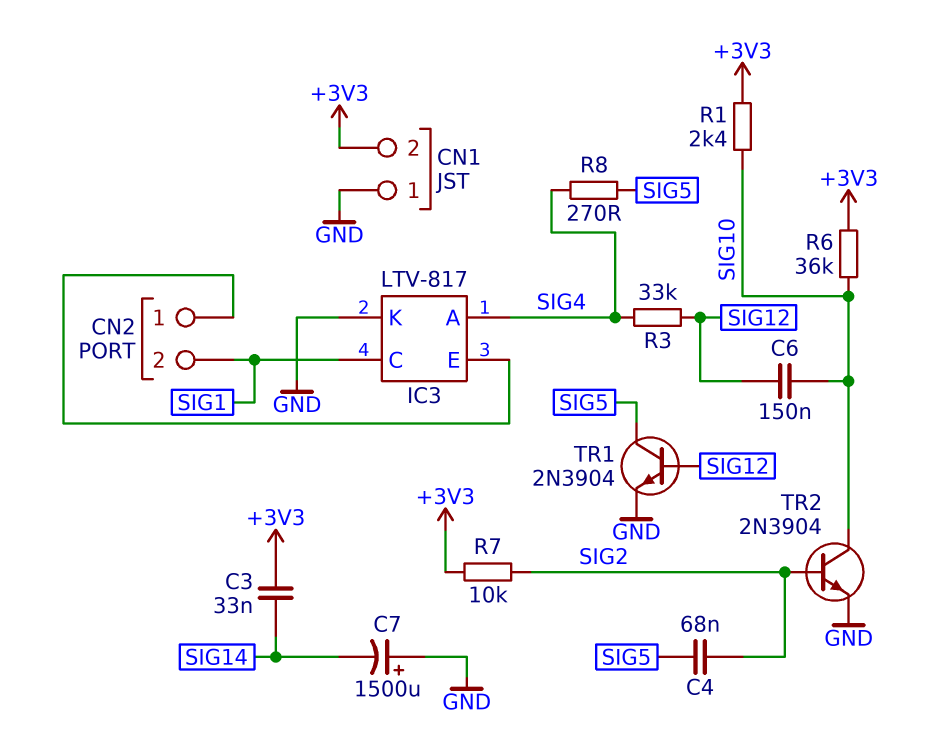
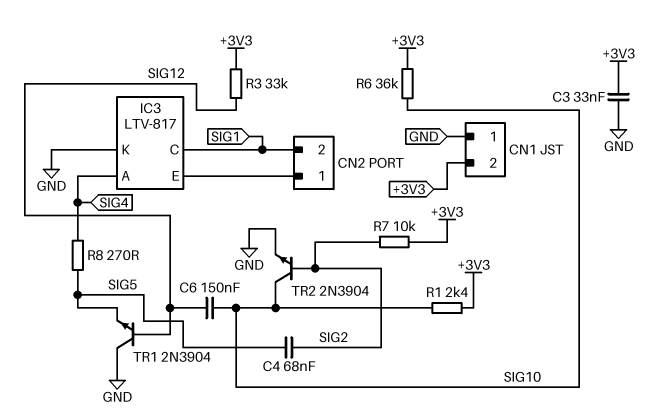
C3: 33nF (+3V3, SIG14) -> 33nF (+3V3, GND)
C7: 1500uF (plus GND, minus SIG14) -> none
R3: 33k (SIG4, SIG12) -> 33k (+3V3, SIG12)
TR1: NPN 2N3904 (B SIG12, C SIG5, E GND) -> NPN 2N3904 (B SIG12, C GND, E SIG5)

